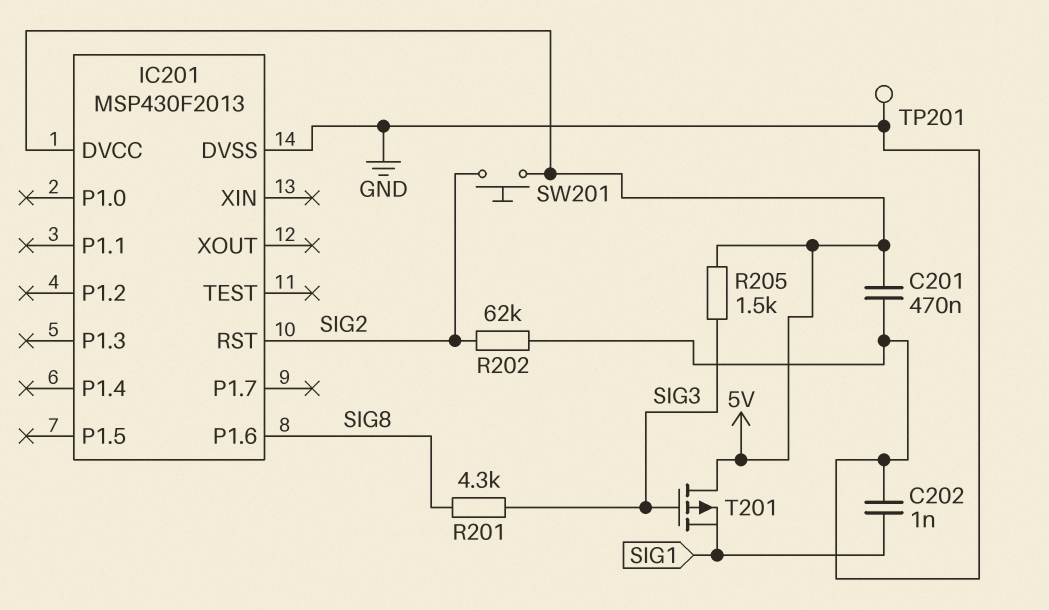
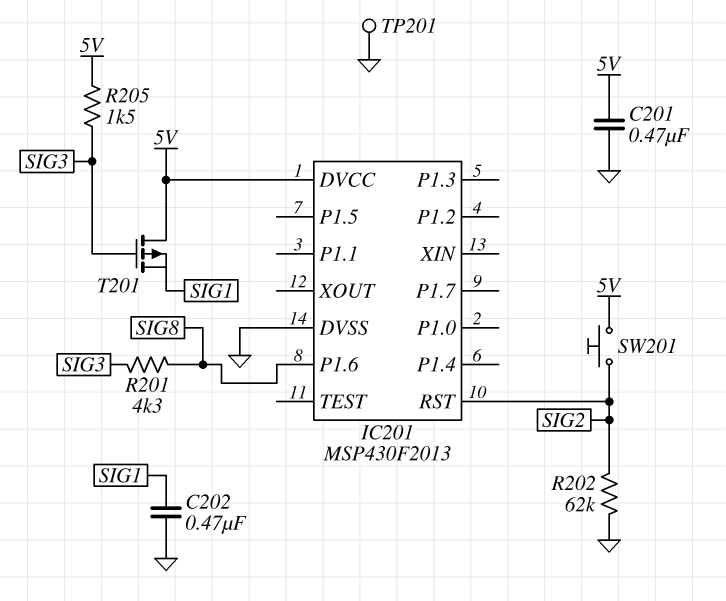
C202: 1nF (GND, SIG1) -> 470nF (GND, SIG1)

